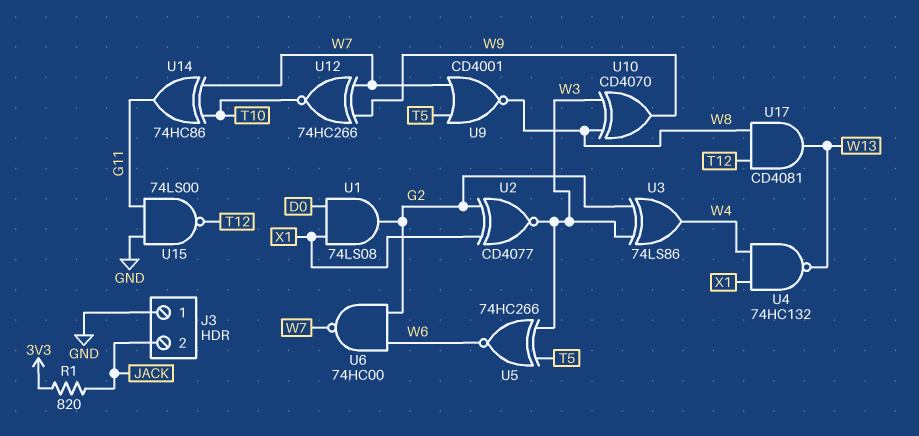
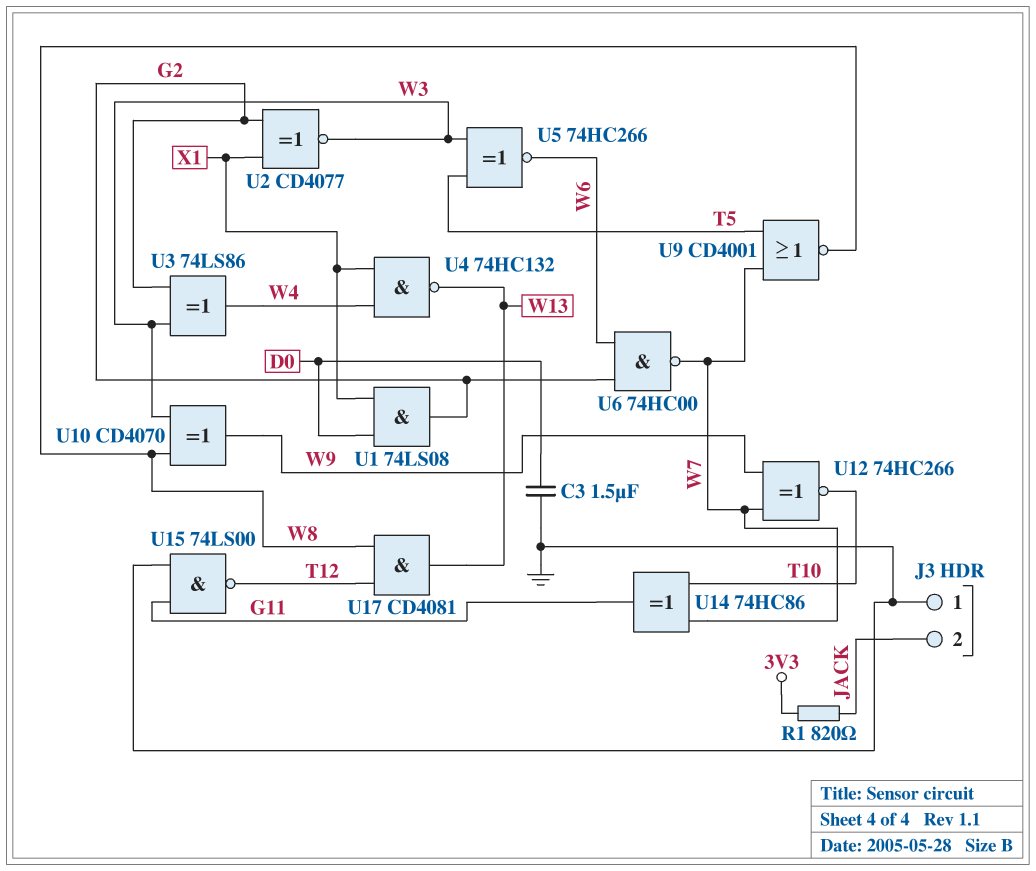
C3: none -> 1.5uF (D0, GND)

